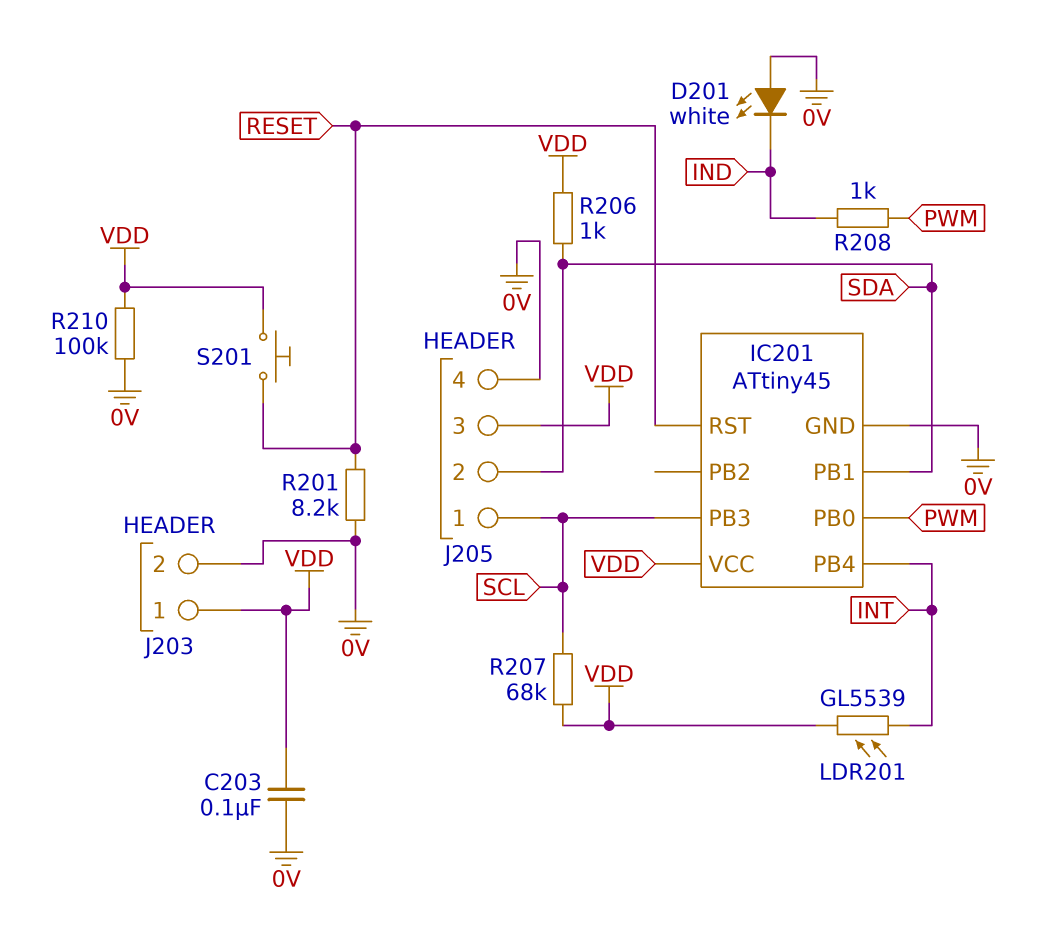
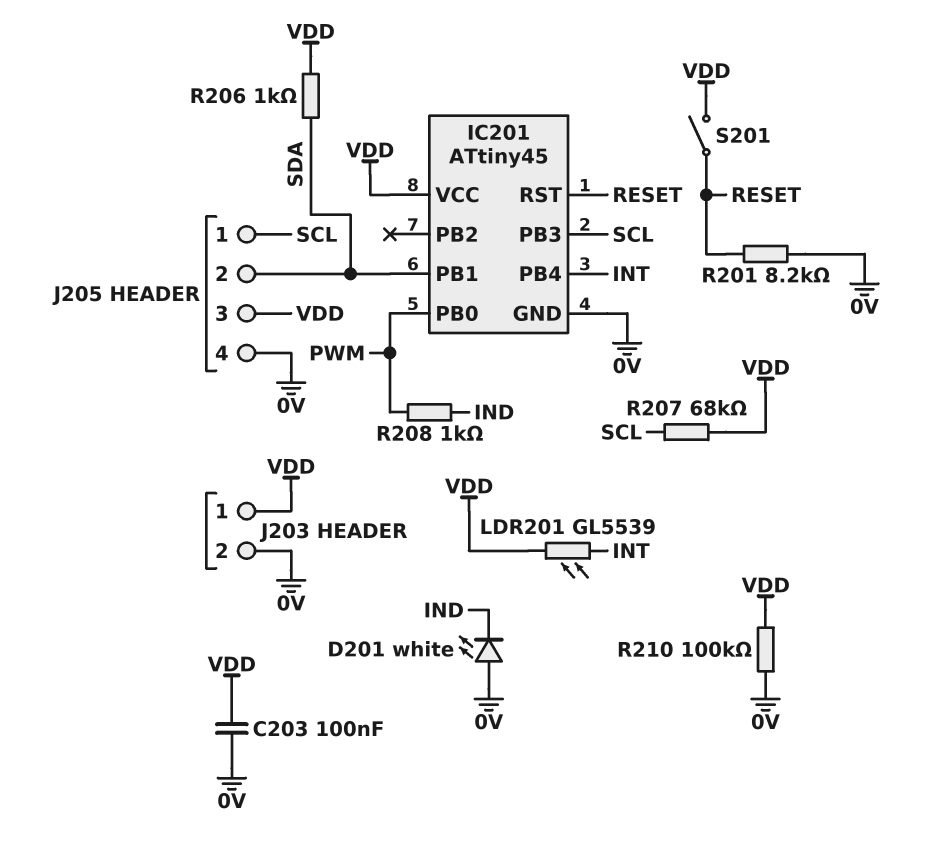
S201: button (RESET, VDD) -> switch (RESET, VDD)

